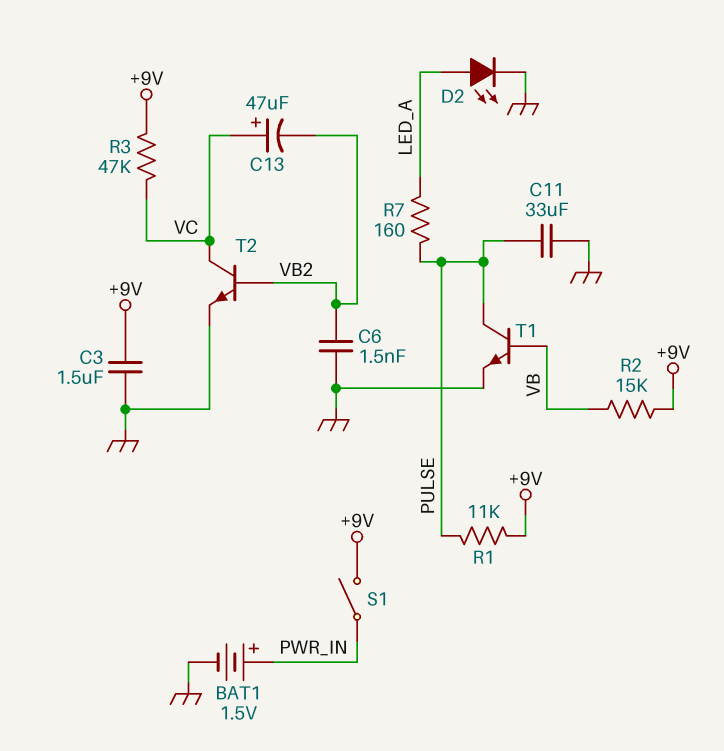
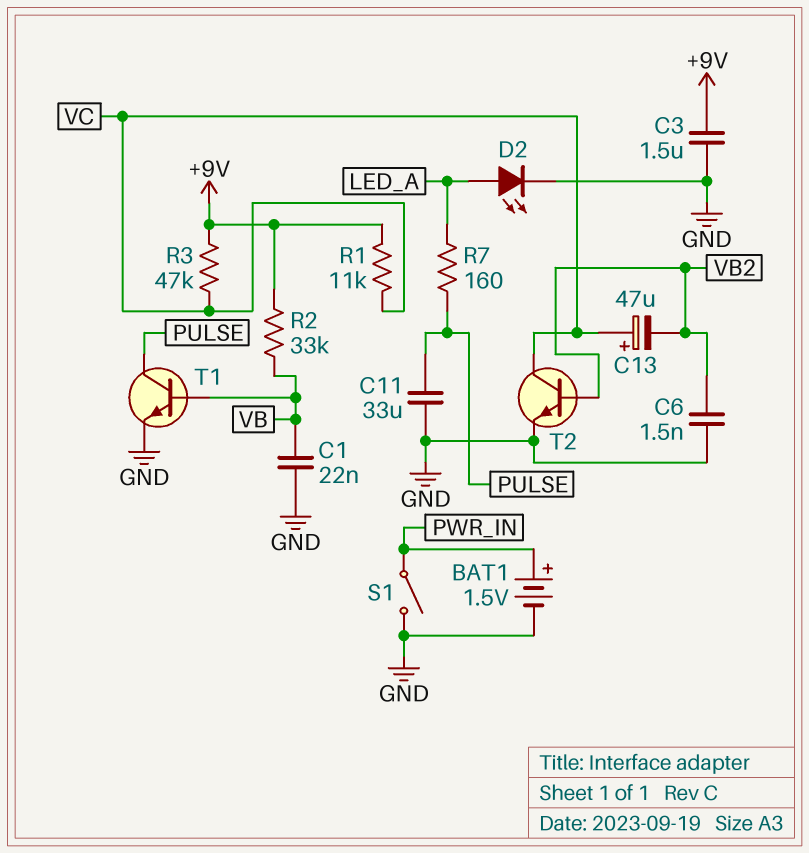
C1: none -> 22nF (GND, VB)
R1: 11k (+9V, PULSE) -> 11k (+9V, VC)
R2: 15k (+9V, VB) -> 33k (+9V, VB)
S1: switch (+9V, PWR_IN) -> switch (GND, PWR_IN)

